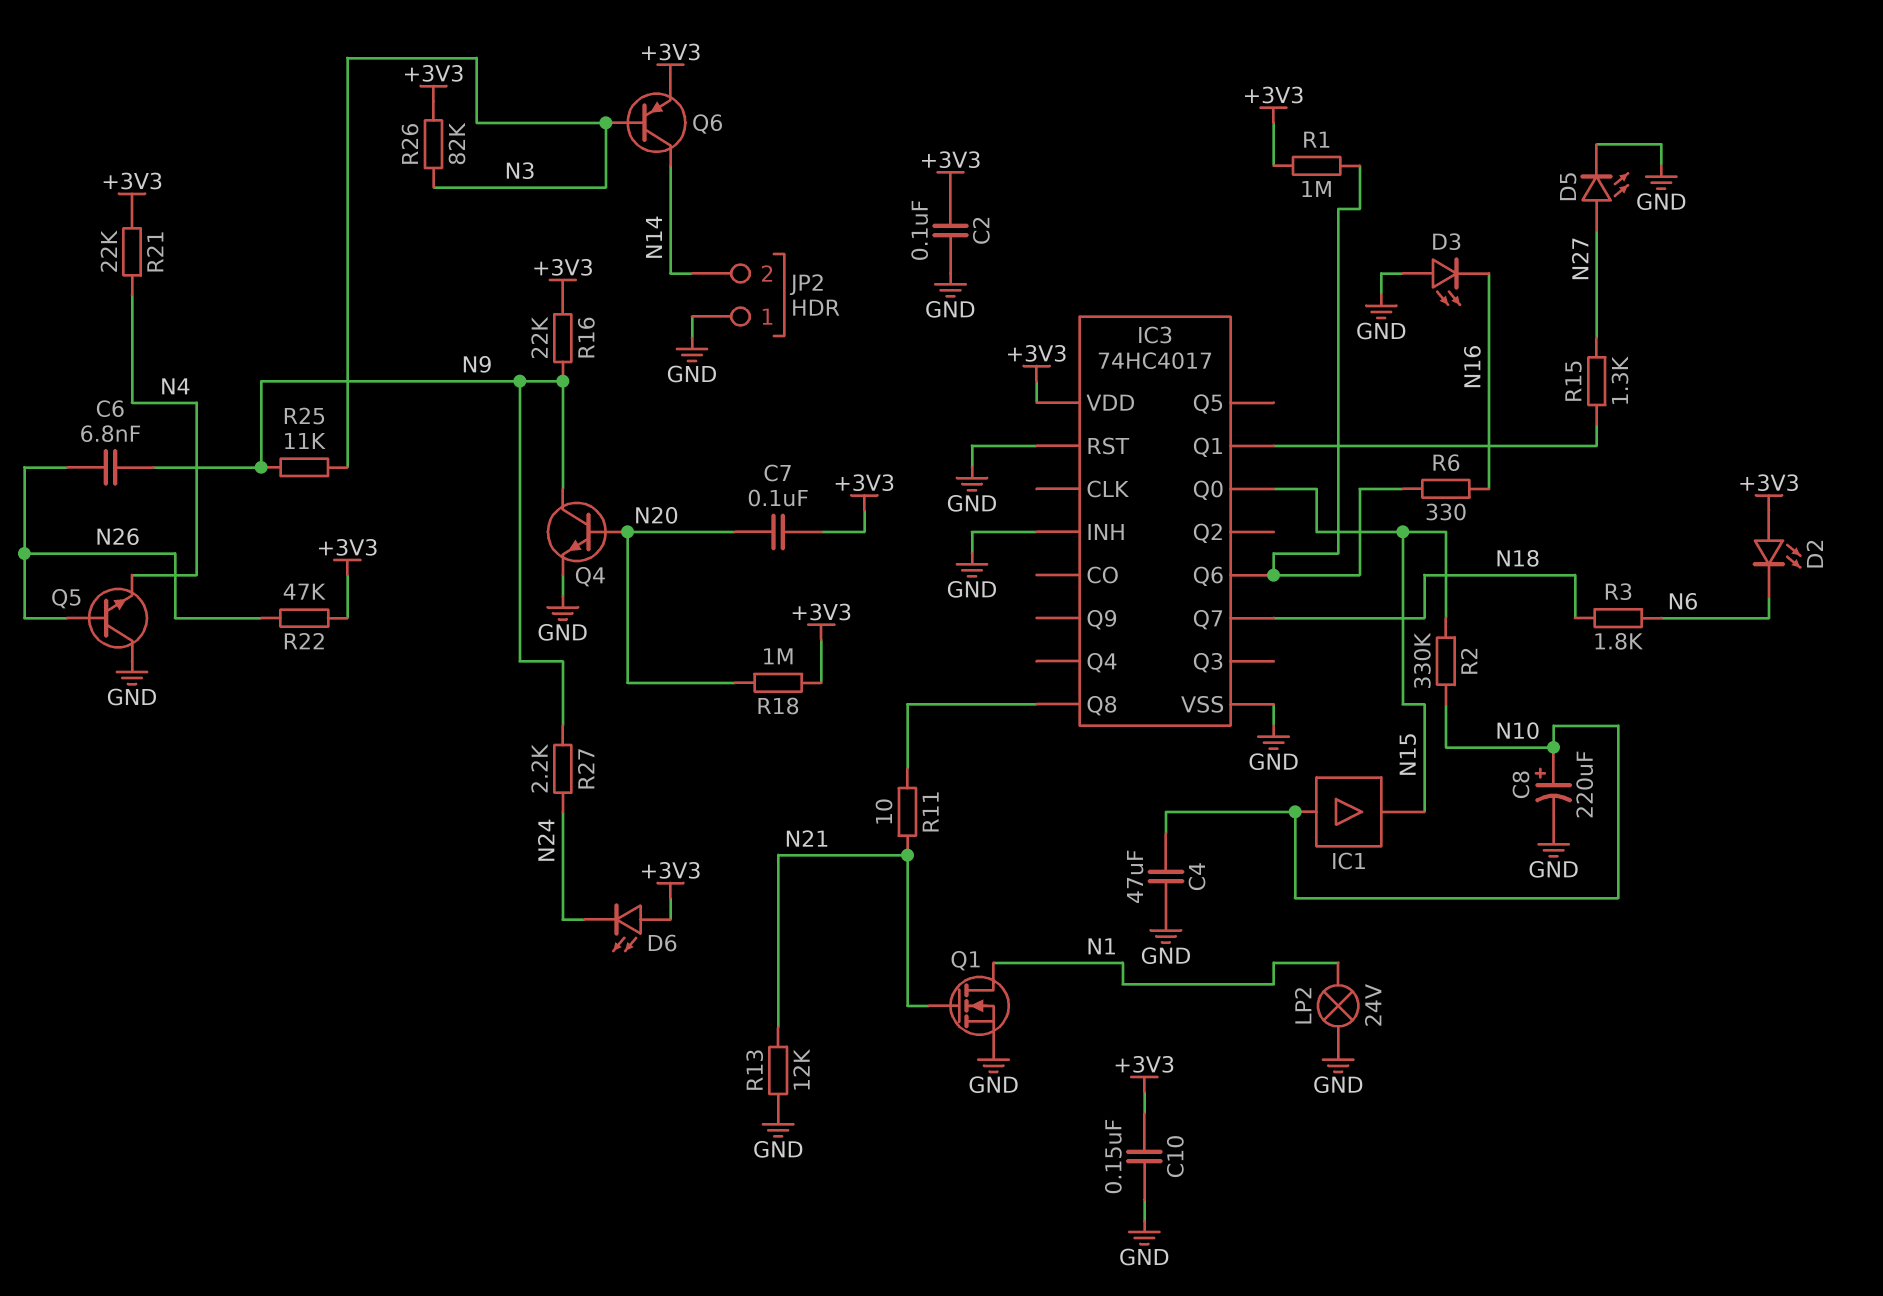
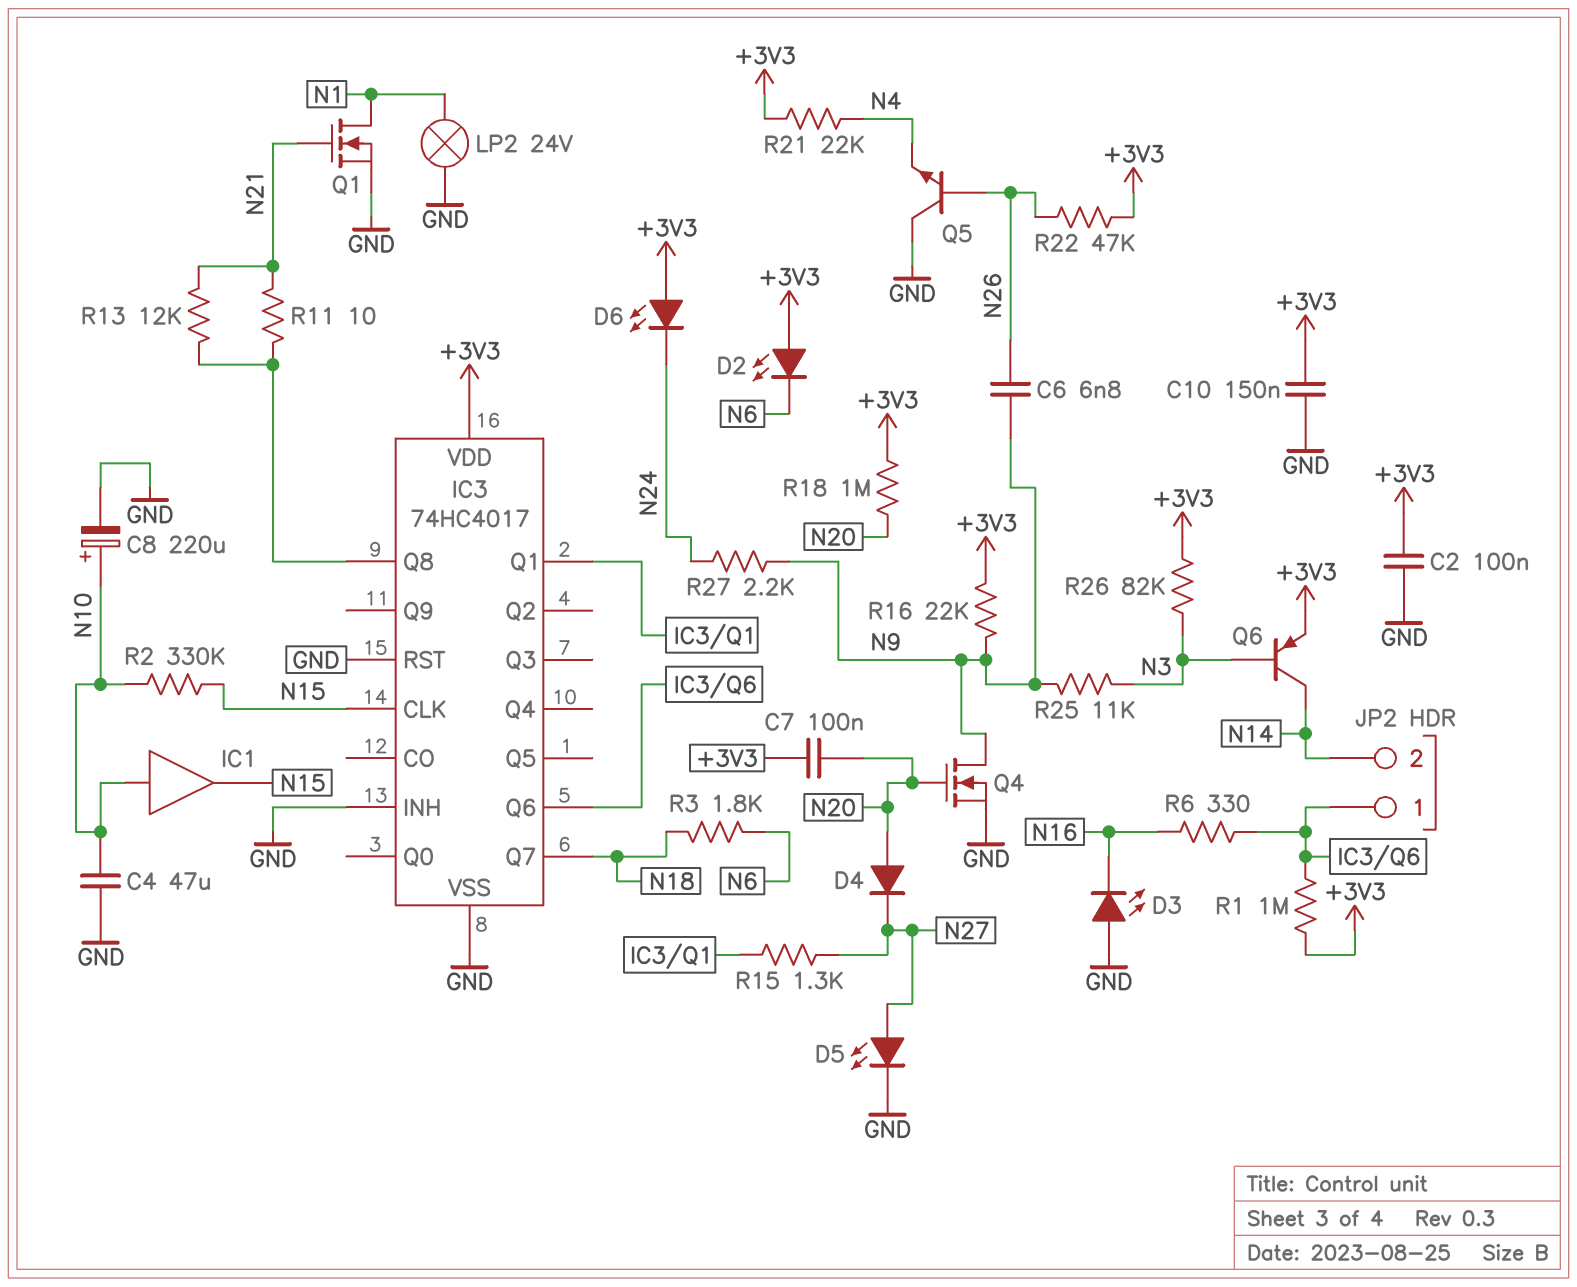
D4: none -> diode (A N20, K N27)
IC3 pin CLK: none -> N15
IC3 pin Q0: N15 -> none
JP2 pin 1: GND -> IC3/Q6
Q4: NPN (B N20, C N9, E GND) -> NMOS (G N20, D N9, S GND)
R13: 12k (GND, N21) -> 12k (IC3/Q8, N21)

